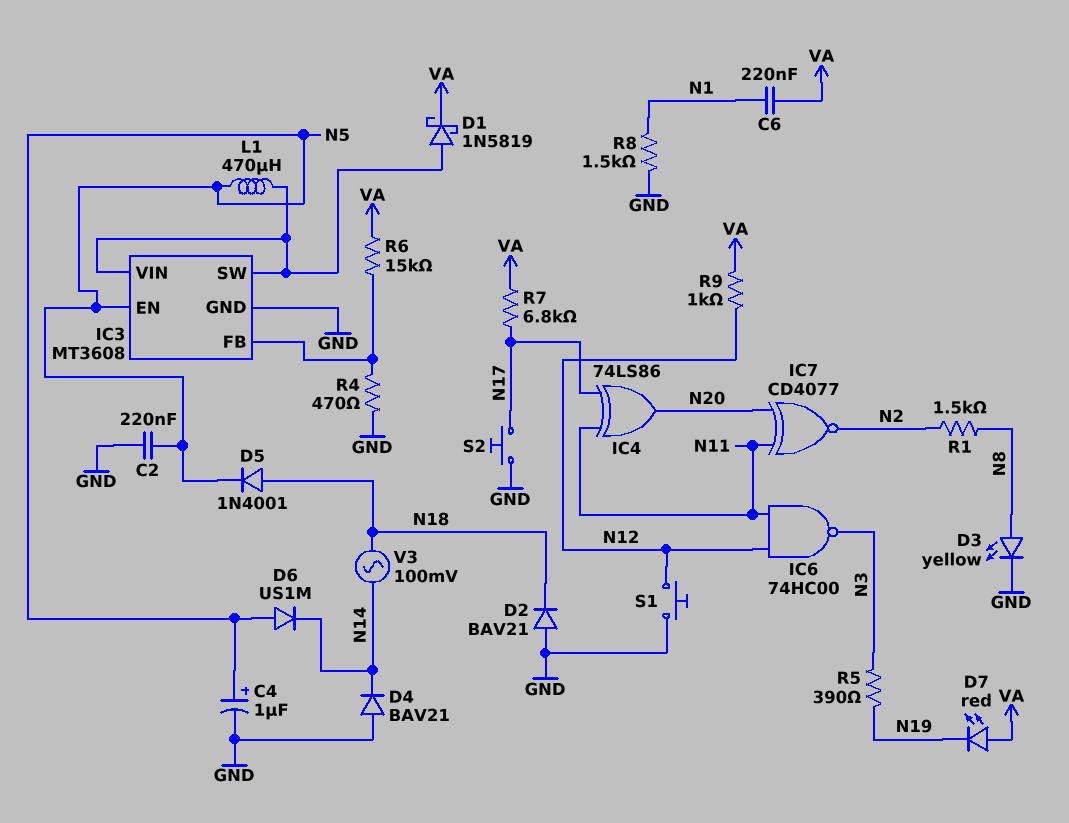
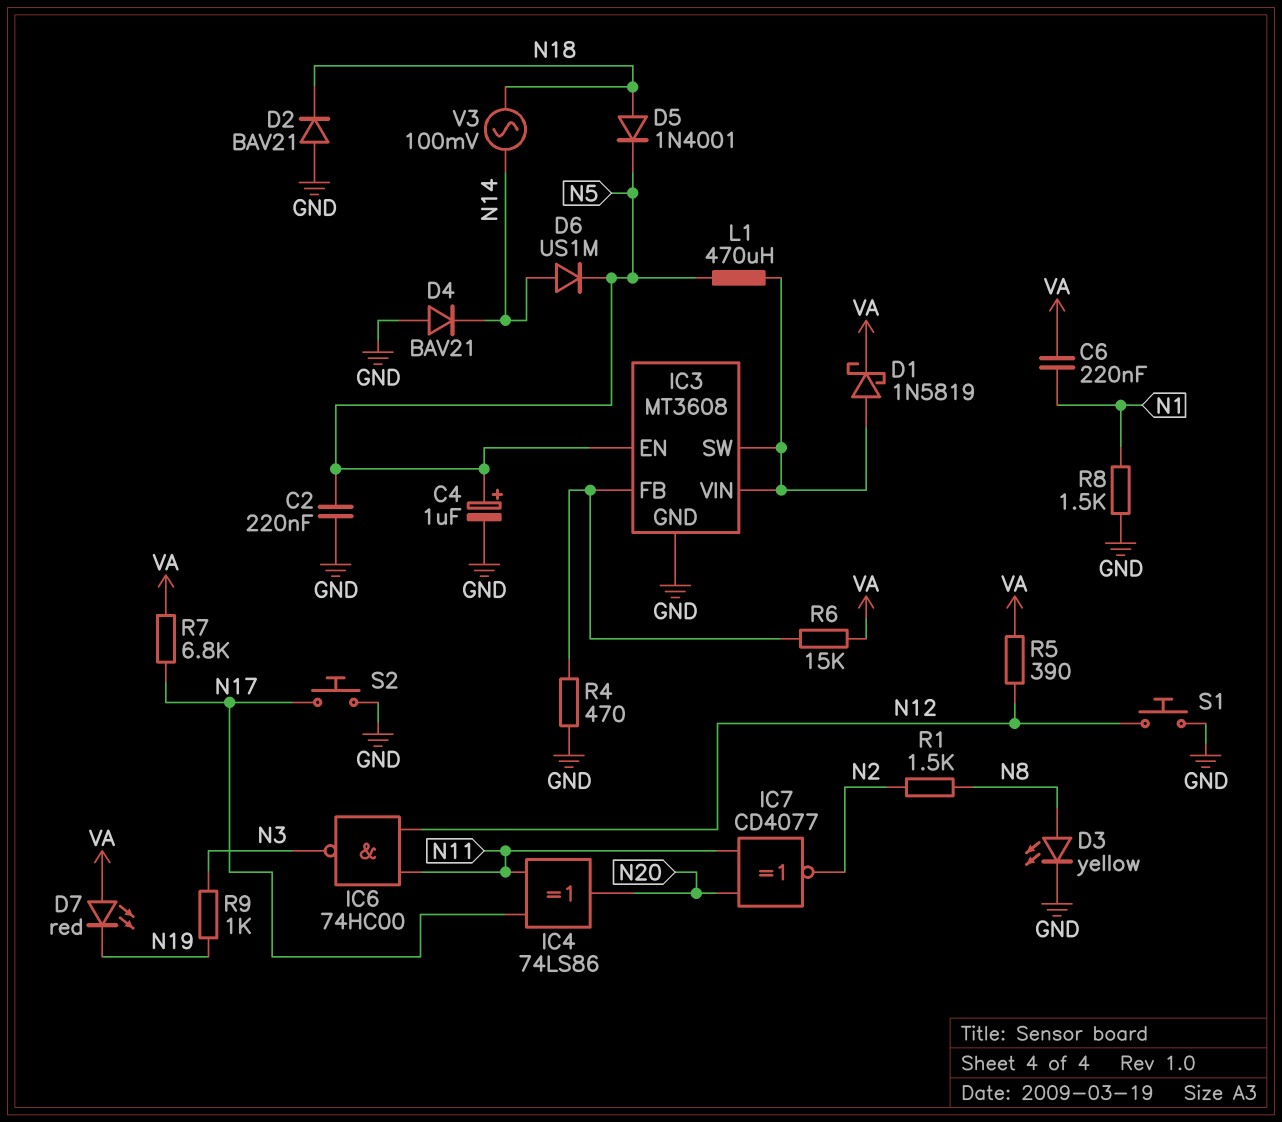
D6: diode US1M (A N5, K N14) -> diode US1M (A N14, K N5)
R5: 390 (N3, N19) -> 390 (N12, VA)
R9: 1k (N12, VA) -> 1k (N3, N19)

